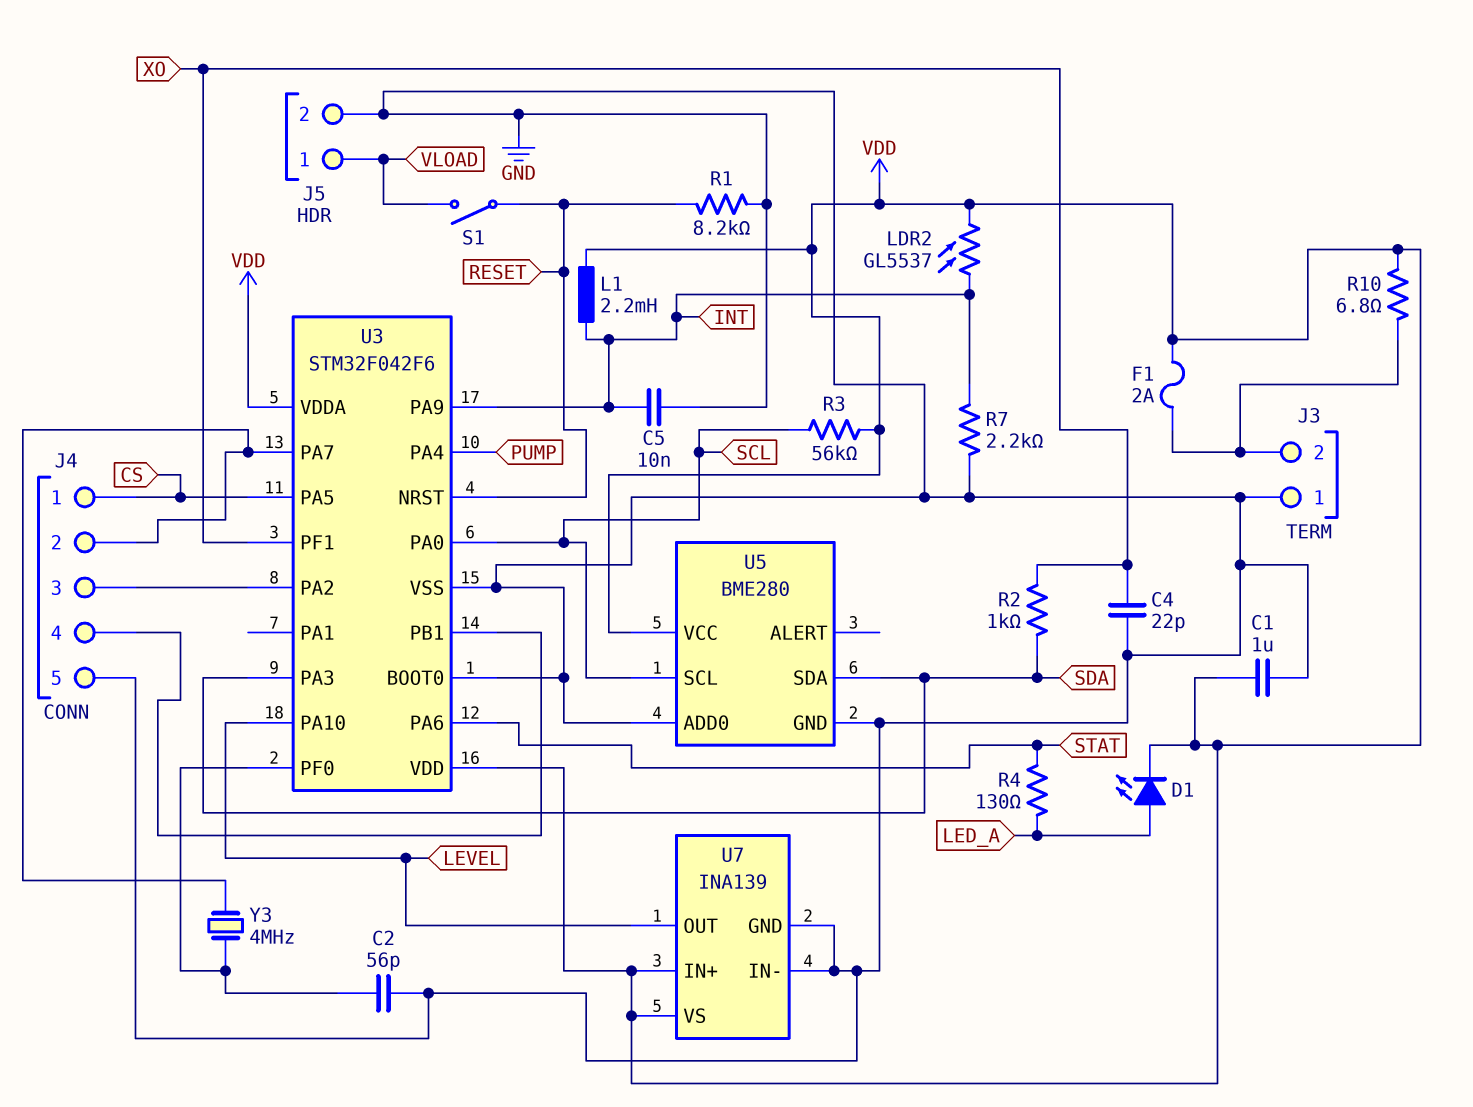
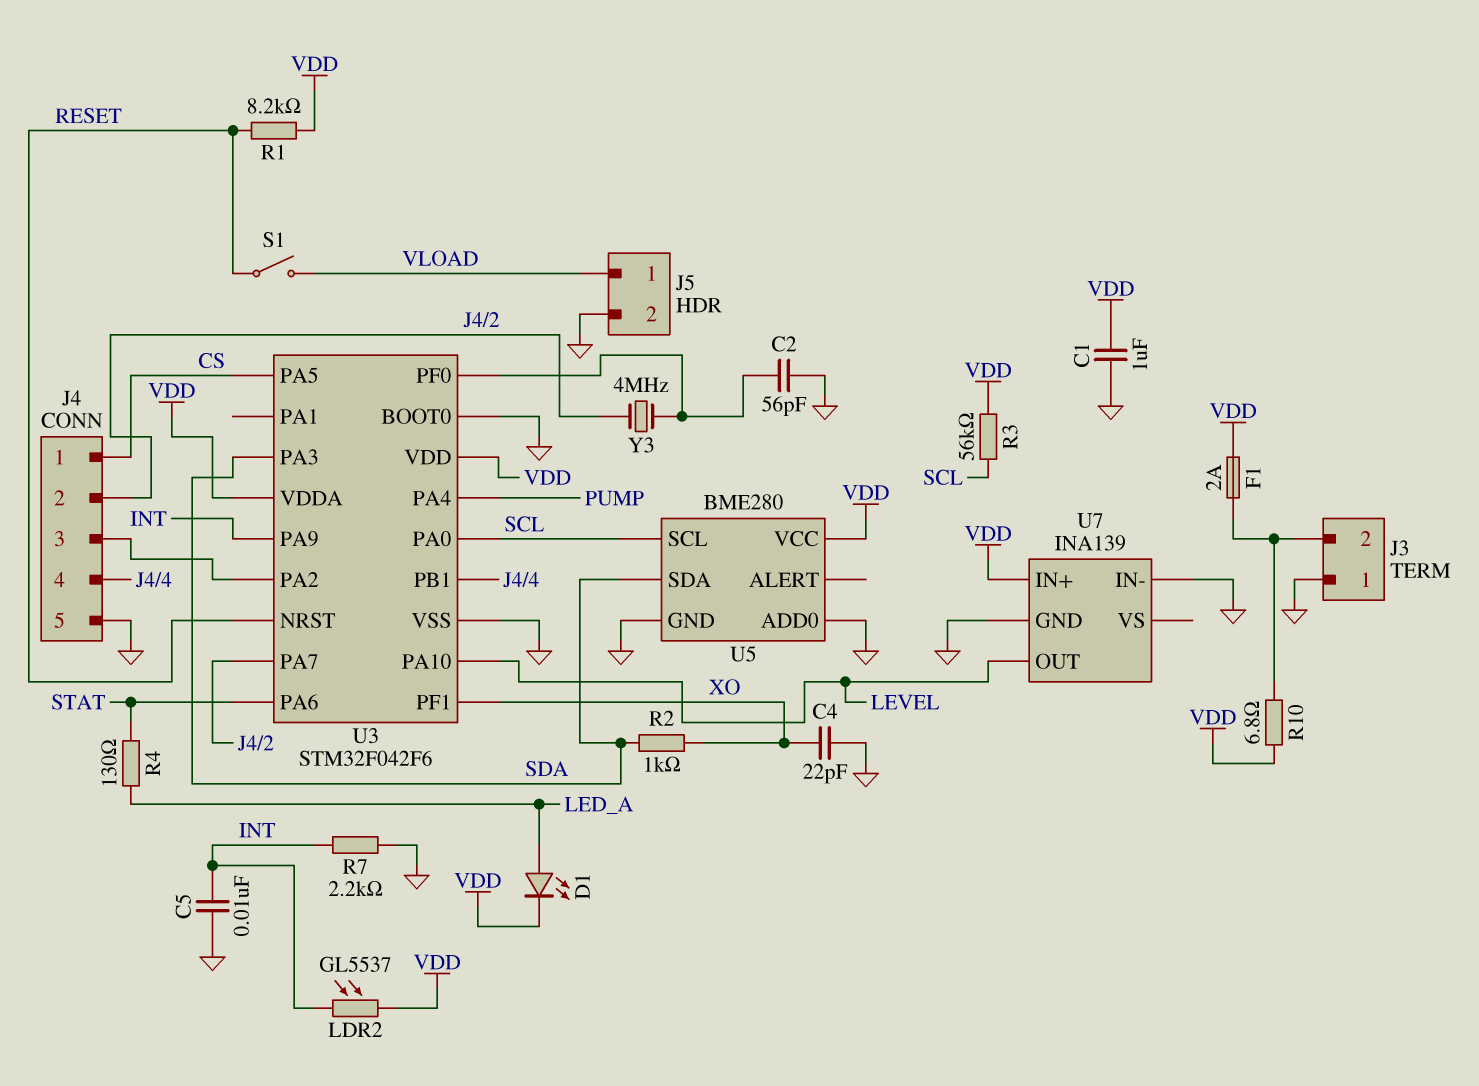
L1: 2.2mH (INT, VDD) -> none
R1: 8.2k (GND, RESET) -> 8.2k (RESET, VDD)
U7 pin VS: VDD -> none

